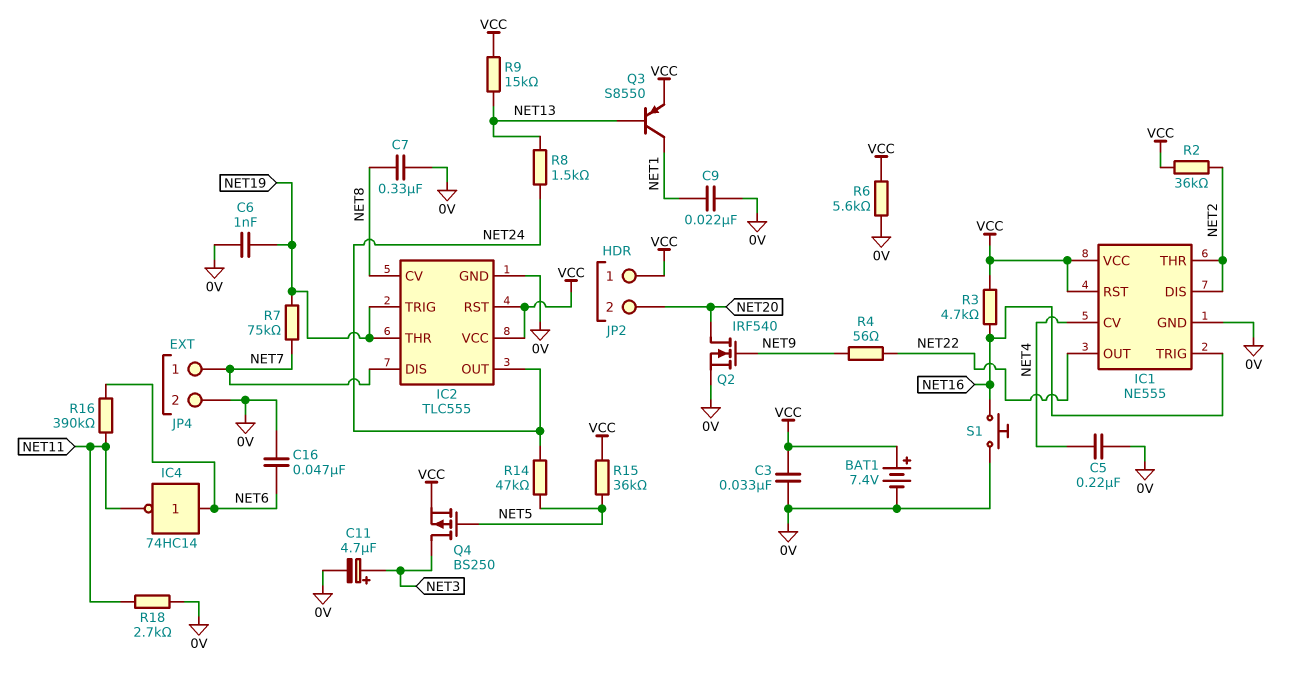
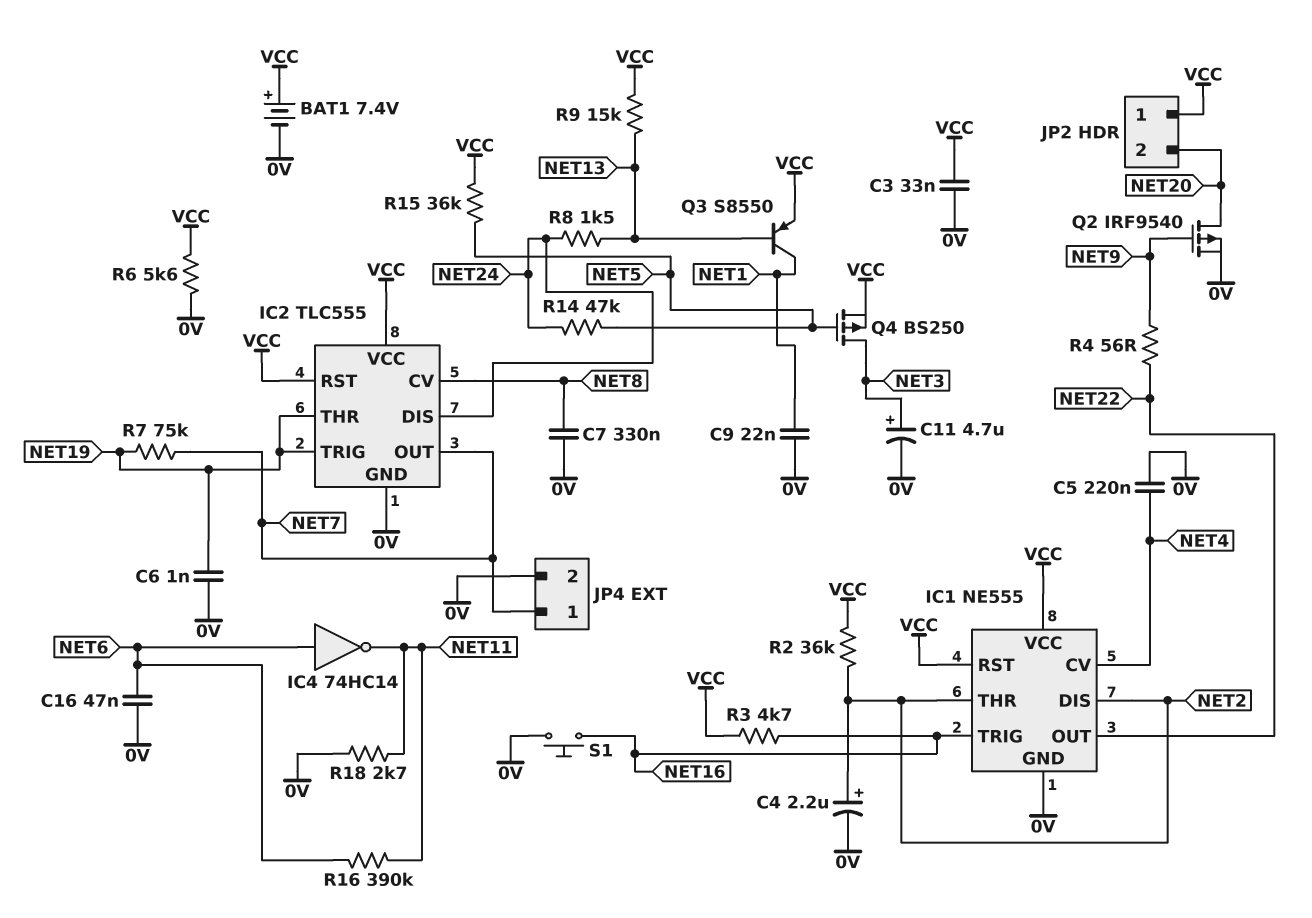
C4: none -> 2.2uF (plus NET2, minus 0V)
IC2 pin DIS: NET7 -> NET24
IC2 pin OUT: NET24 -> NET7
Q2: NMOS IRF540 (G NET9, D NET20, S 0V) -> PMOS IRF9540 (G NET9, D NET20, S 0V)

